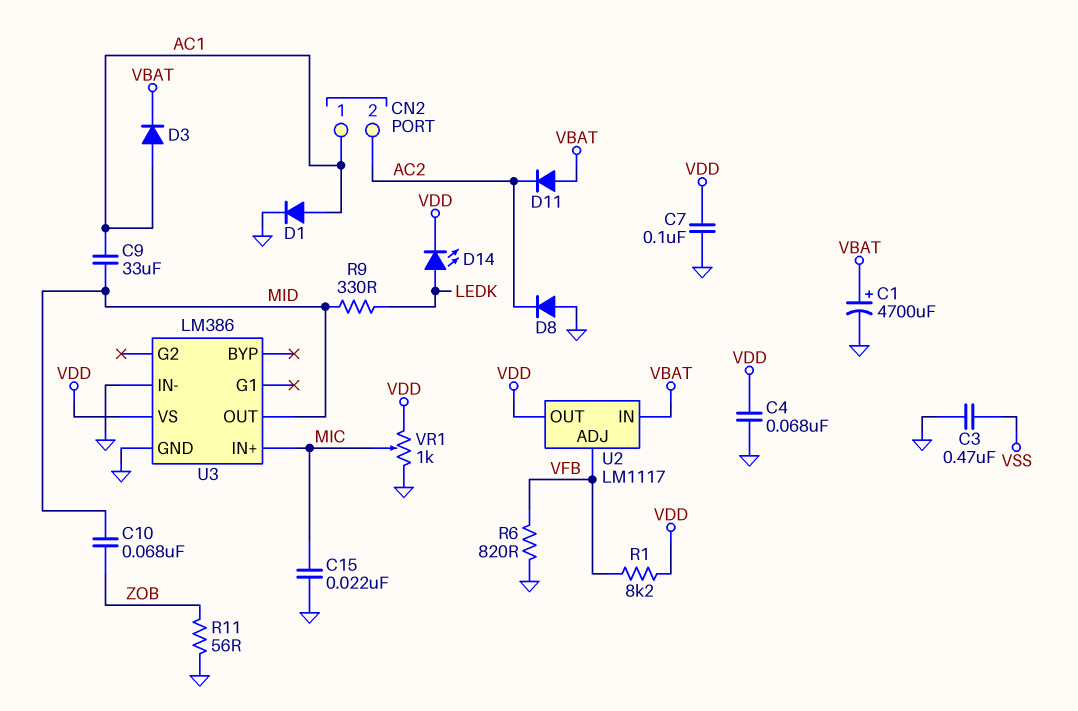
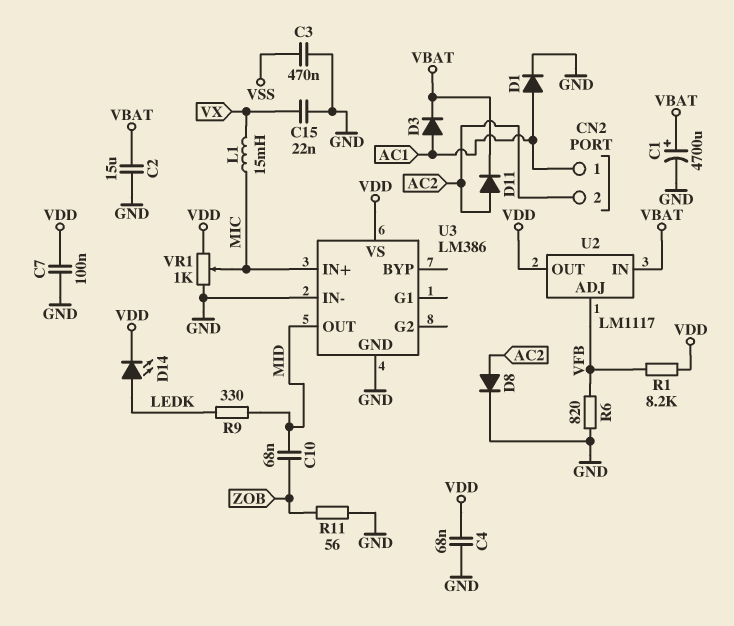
C2: none -> 15uF (GND, VBAT)
C9: 33uF (AC1, MID) -> none
C15: 22nF (GND, MIC) -> 22nF (GND, VX)
D8: diode (A GND, K AC2) -> diode (A AC2, K GND)
D11: diode (A VBAT, K AC2) -> diode (A AC2, K VBAT)
L1: none -> 15mH (MIC, VX)

